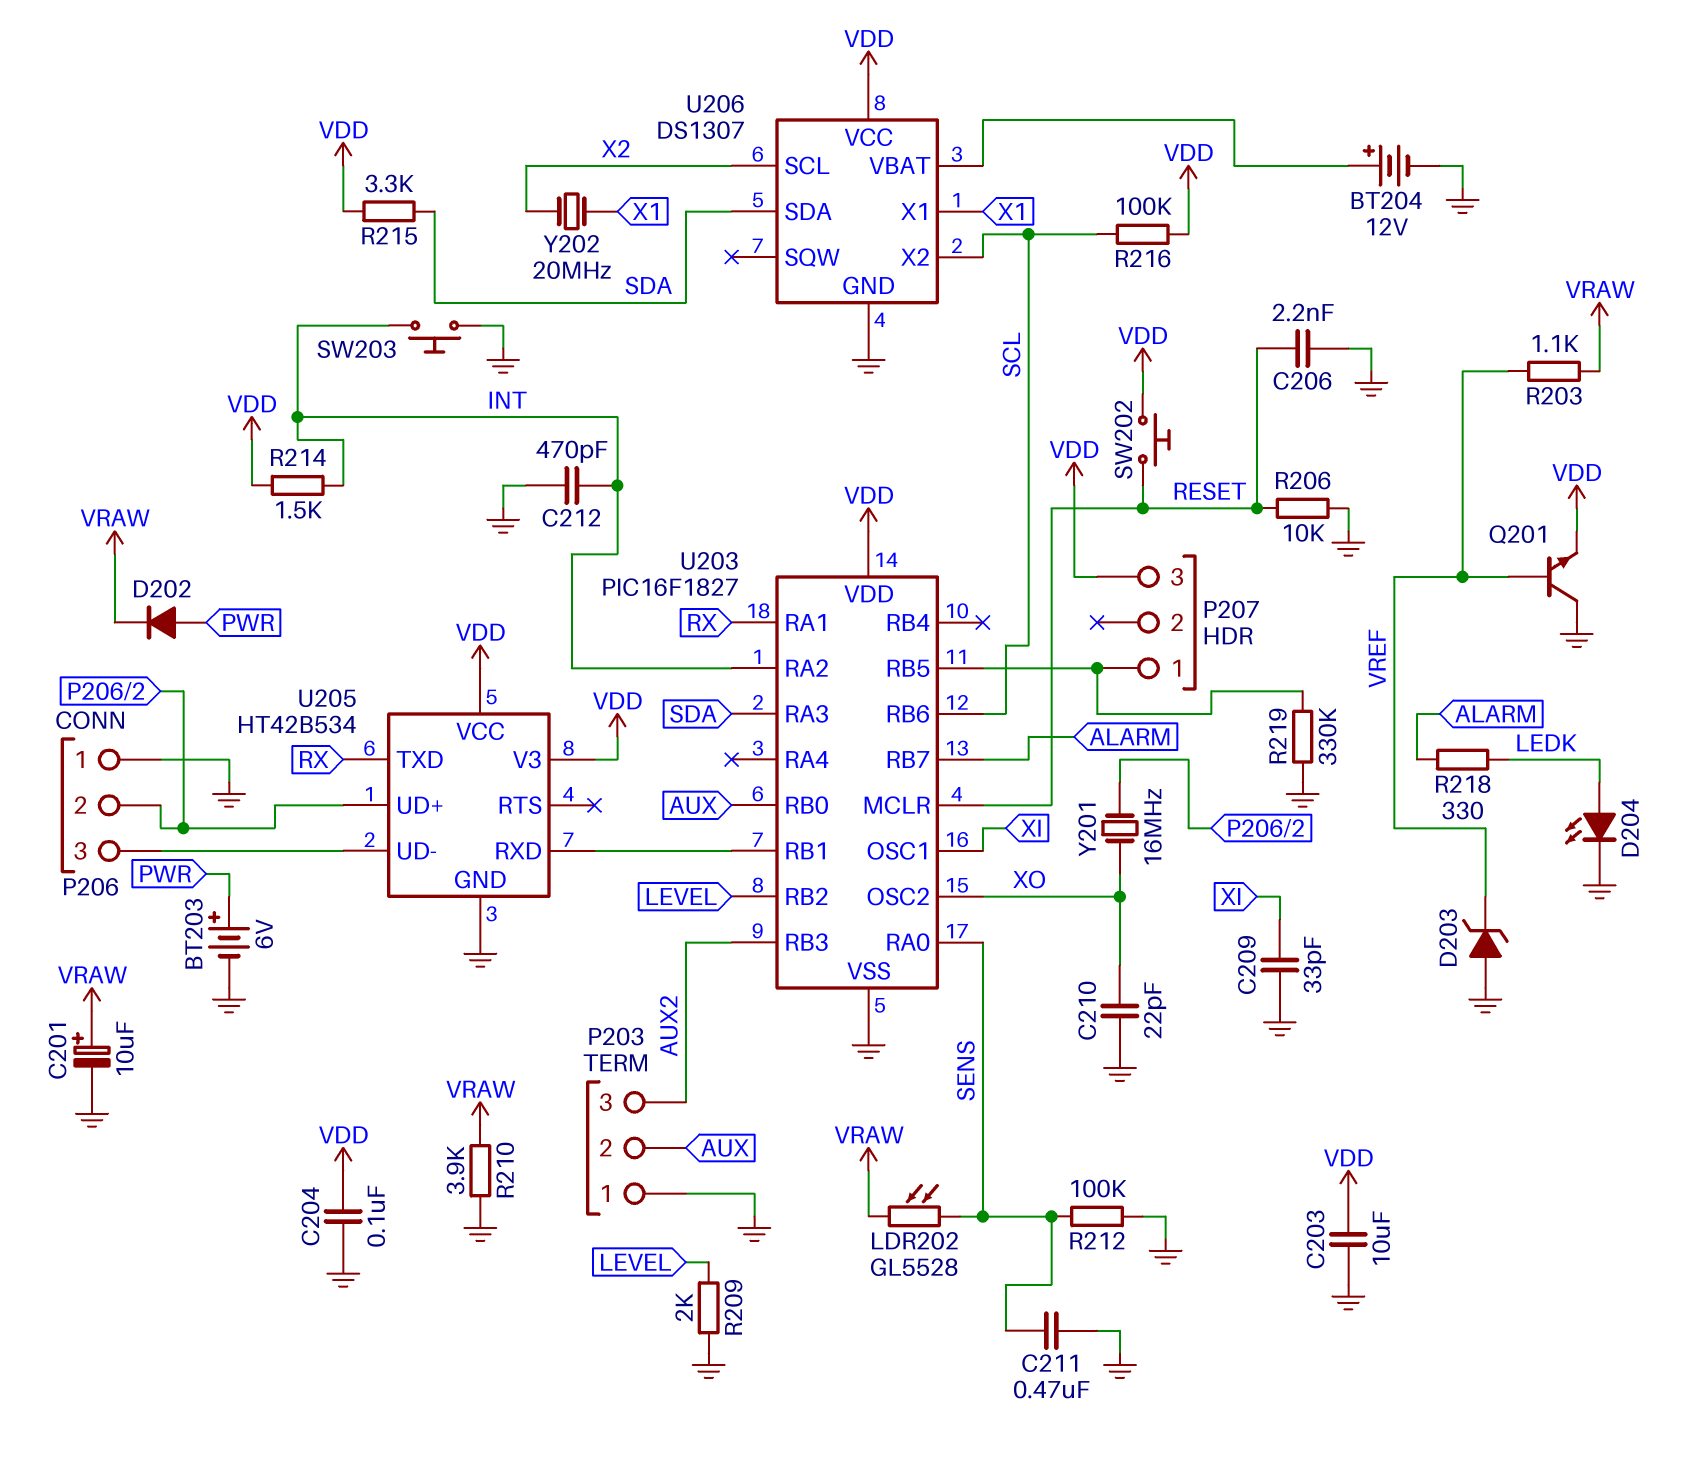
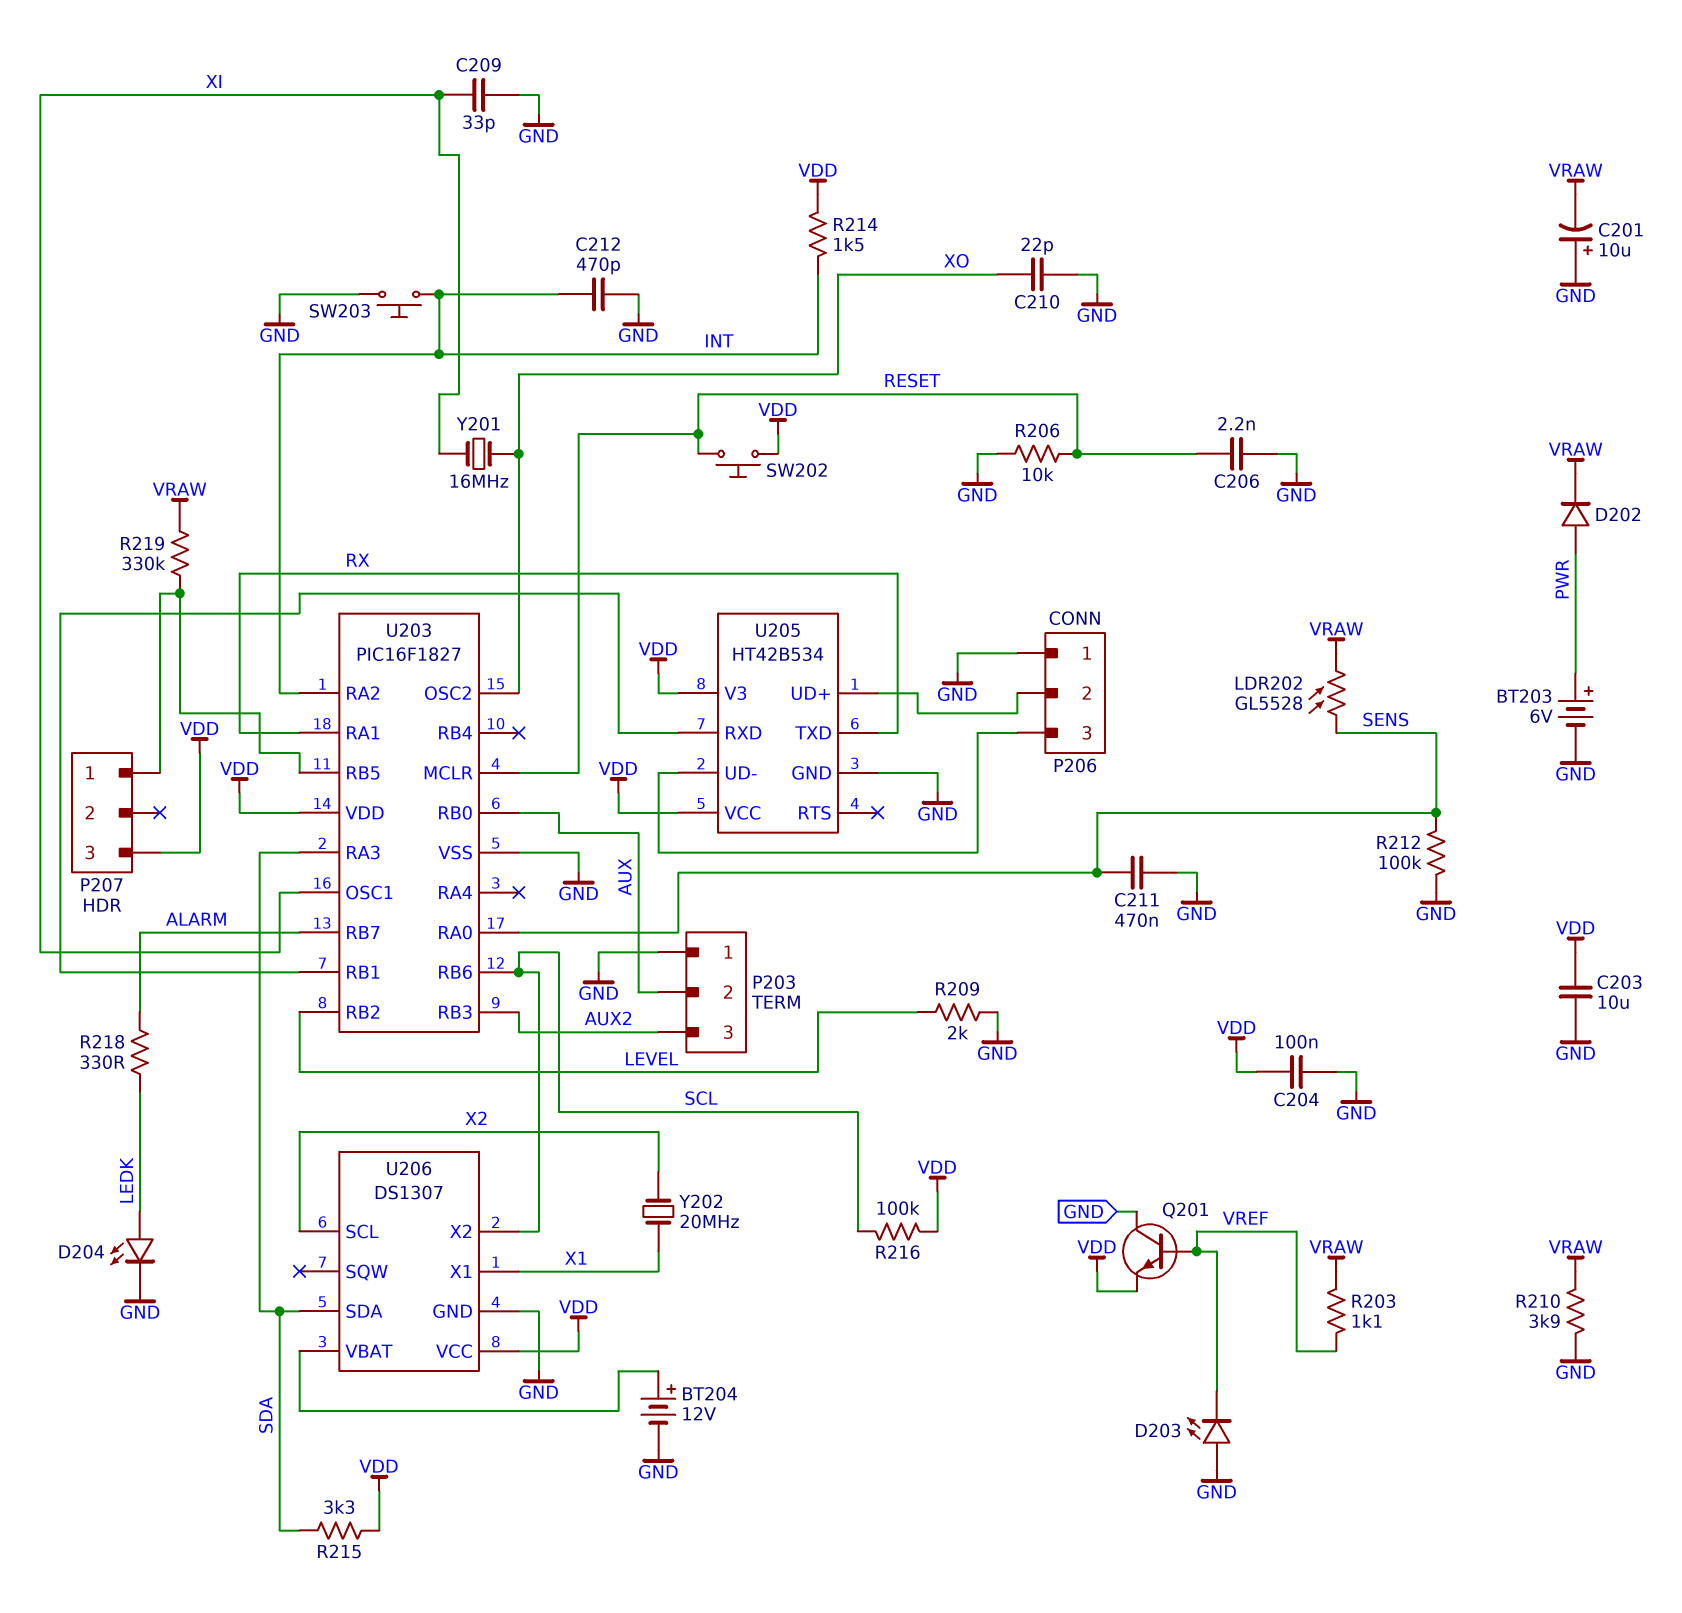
C201: 10uF (plus VRAW, minus GND) -> 10uF (plus GND, minus VRAW)
D203: zener (A GND, K VREF) -> LED (A GND, K VREF)
R219: 330k (GND, P207/1) -> 330k (P207/1, VRAW)
Y201: 16MHz (P206/2, XO) -> 16MHz (XI, XO)

